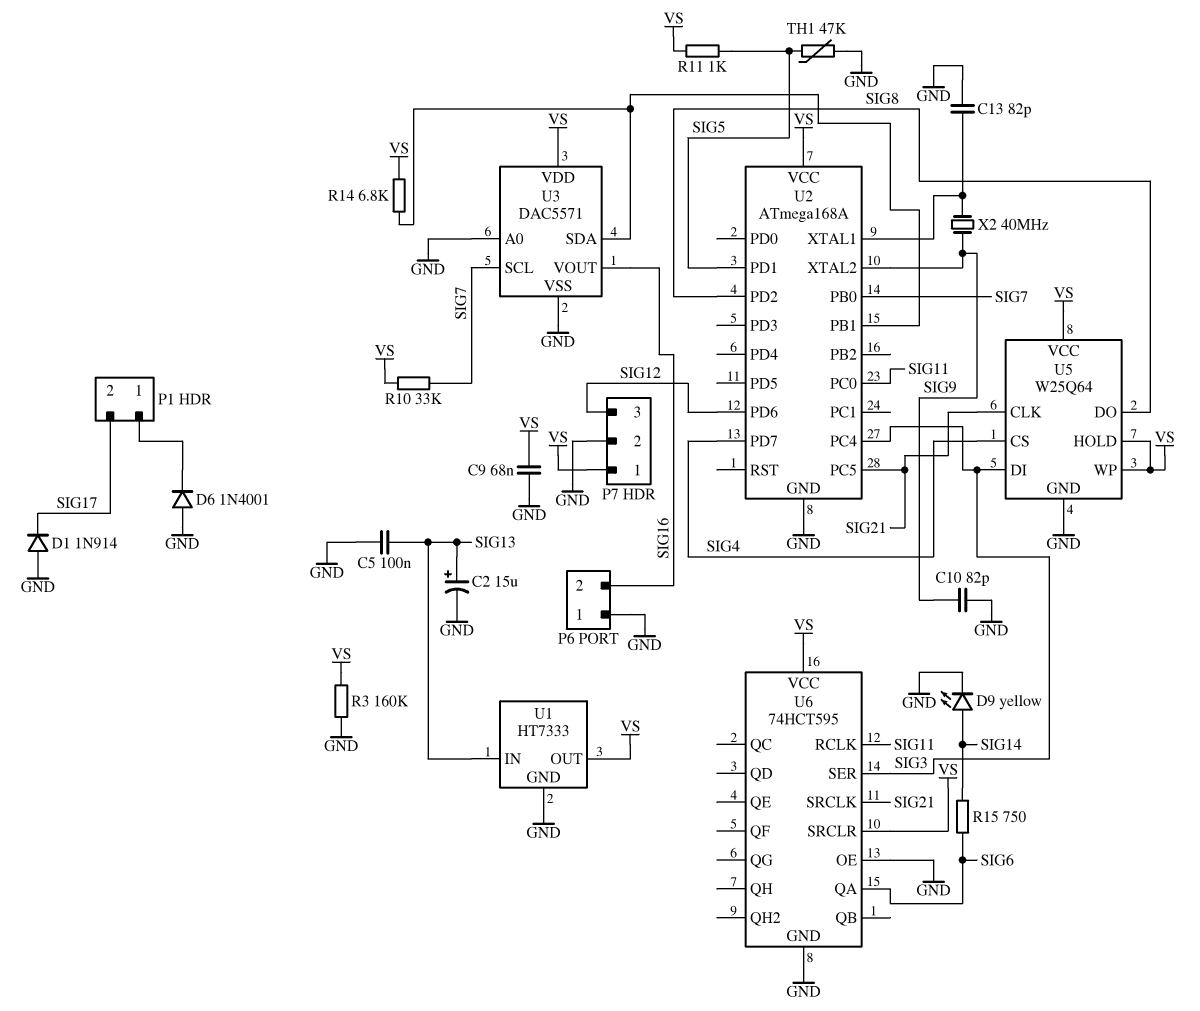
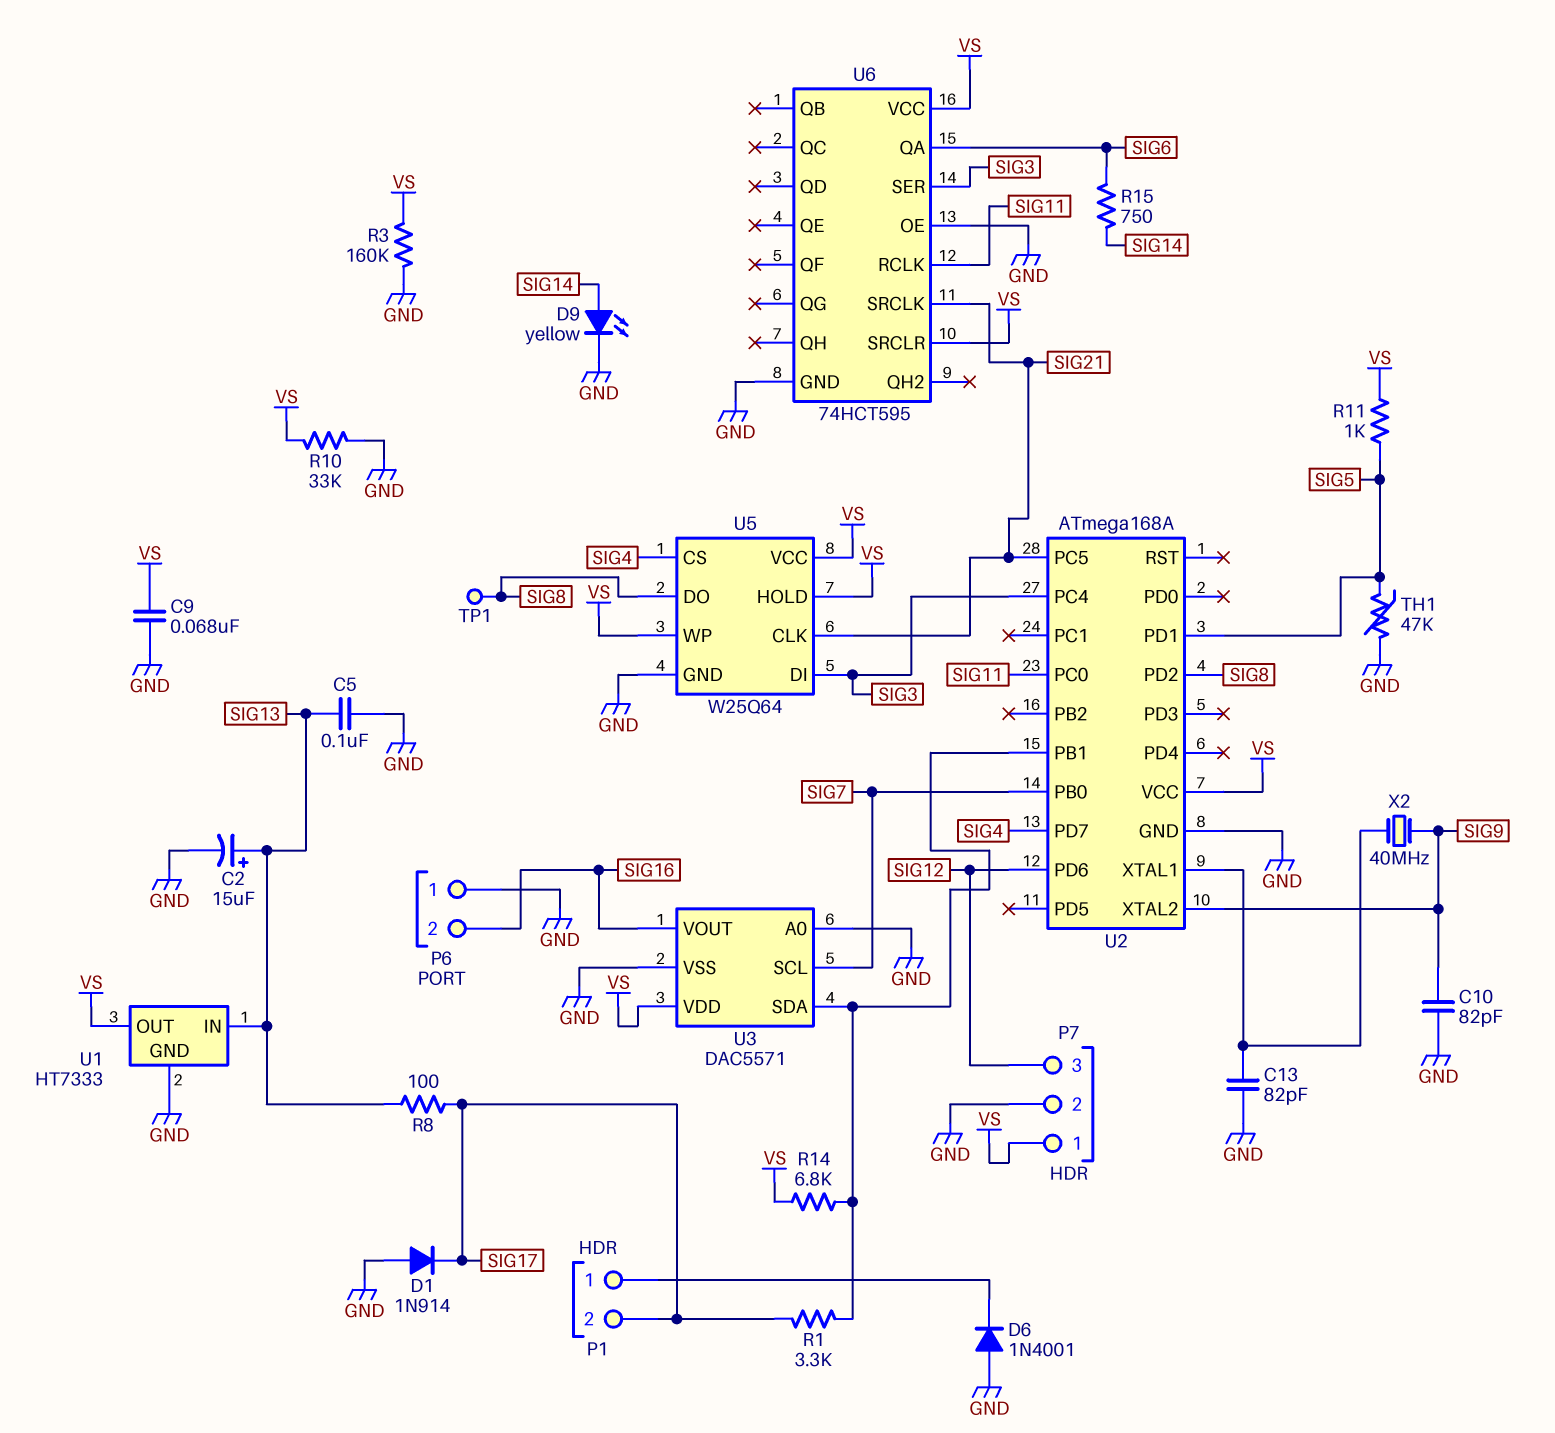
R1: none -> 3.3k (SIG17, U2/PB1)
R8: none -> 100 (SIG13, SIG17)
R10: 33k (SIG7, VS) -> 33k (GND, VS)
TP1: none -> test point (SIG8)

